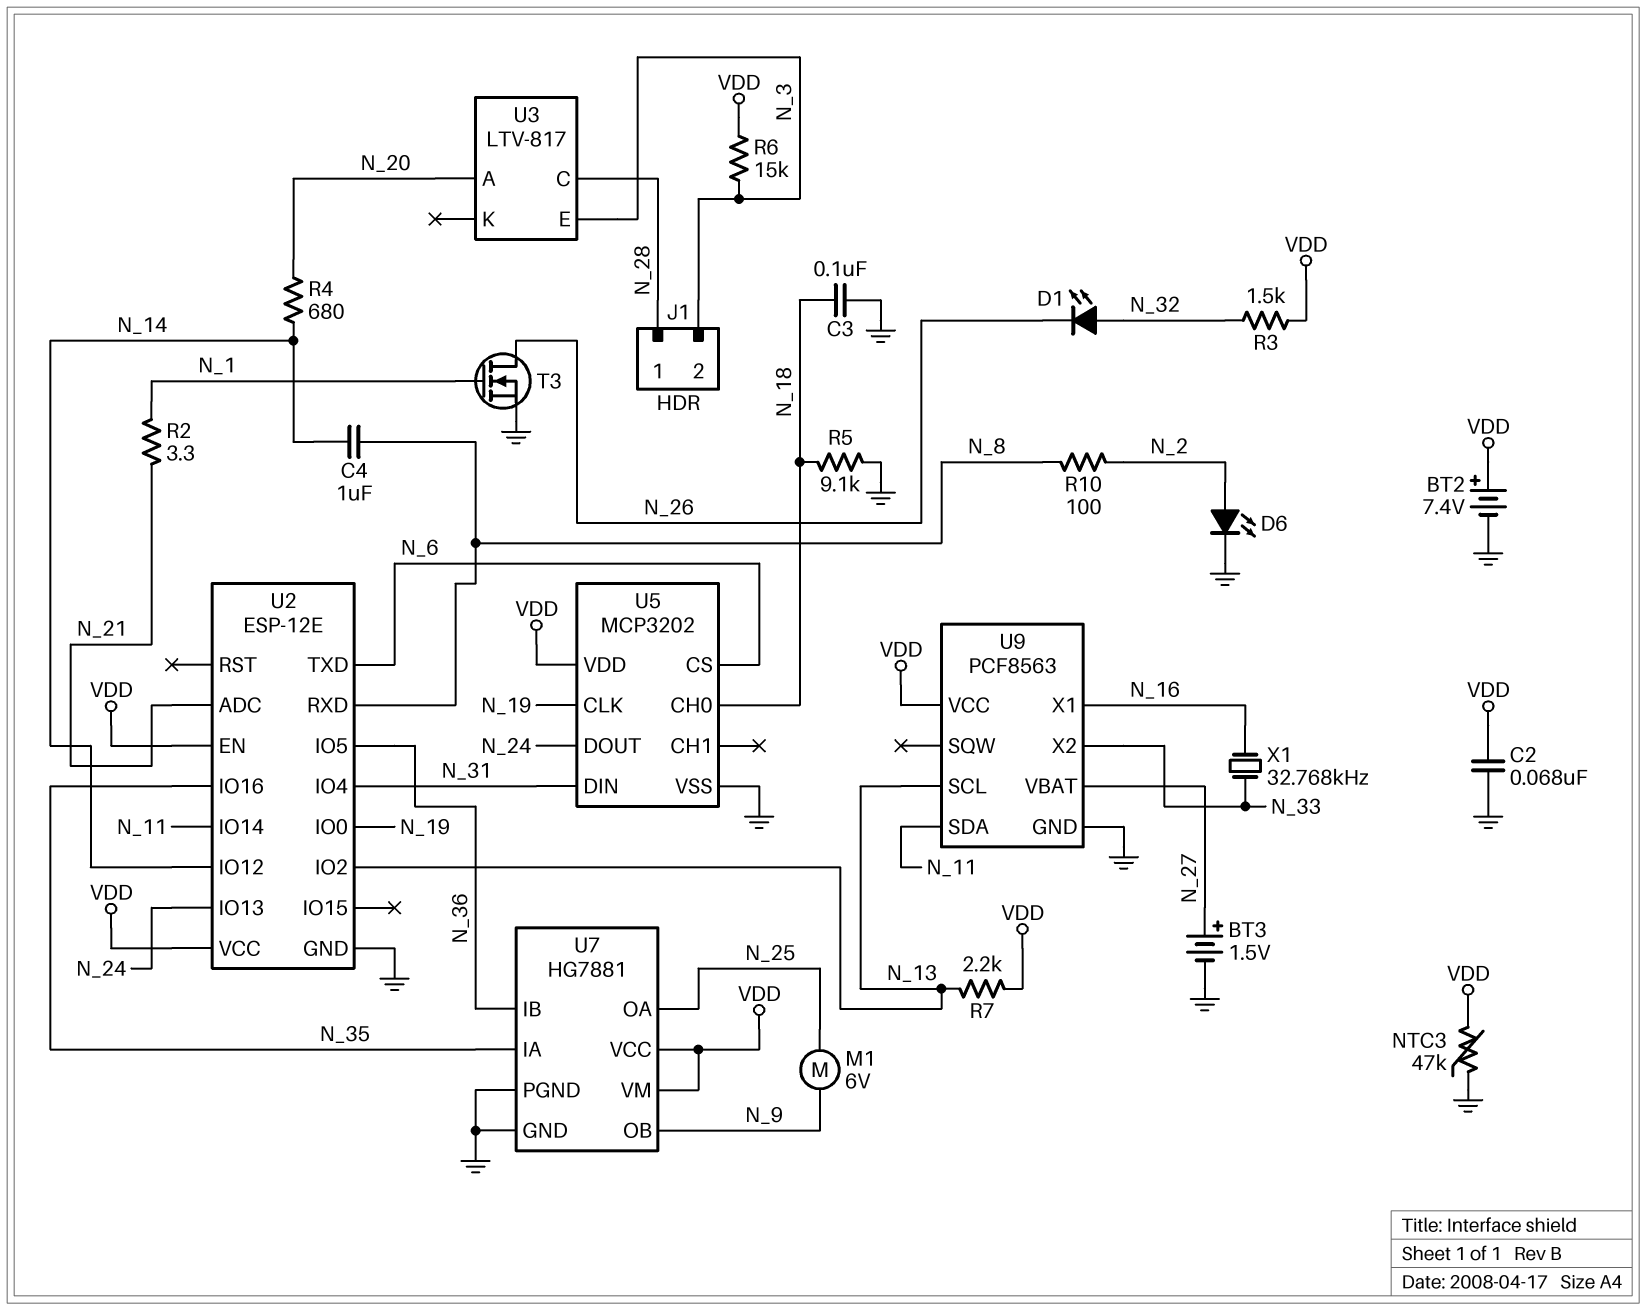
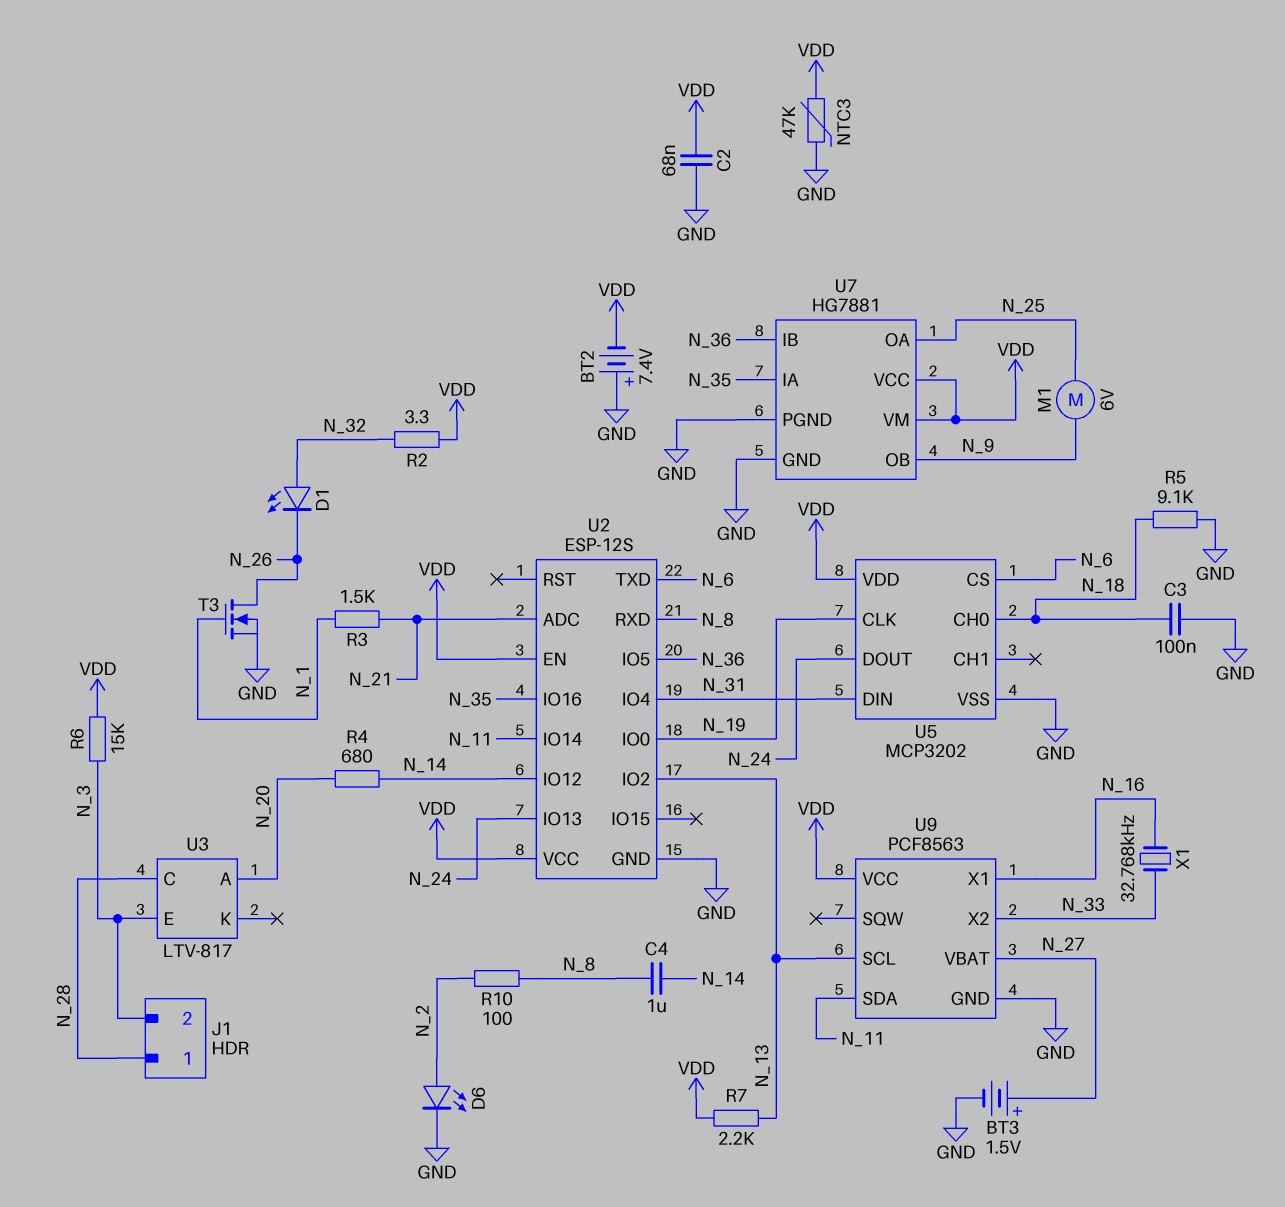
BT2: 7.4V (plus VDD, minus GND) -> 7.4V (plus GND, minus VDD)
R2: 3.3 (N_1, N_21) -> 3.3 (N_32, VDD)
R3: 1.5k (N_32, VDD) -> 1.5k (N_1, N_21)
U2: ESP-12E -> ESP-12S

